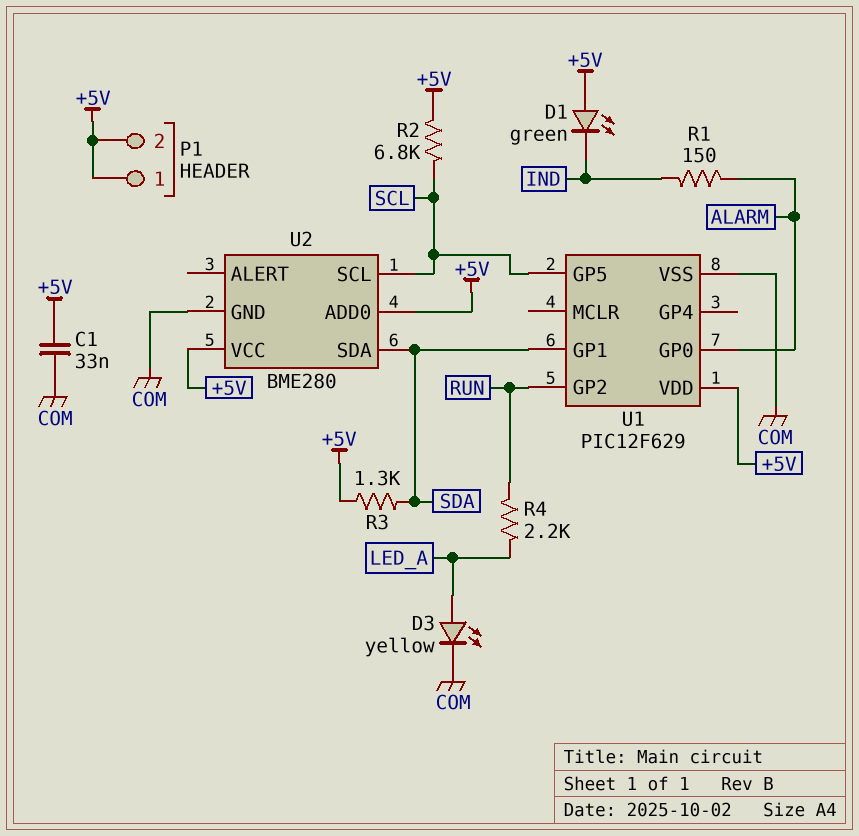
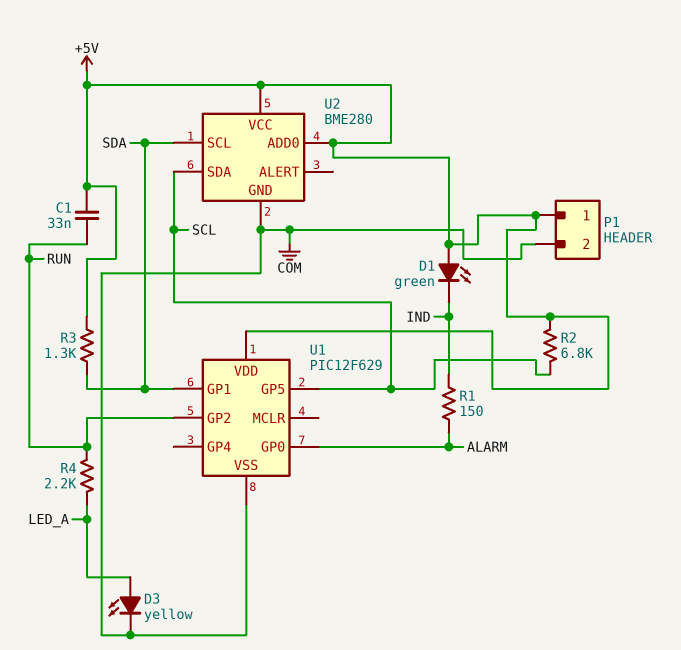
C1: 33nF (+5V, COM) -> 33nF (+5V, RUN)
P1 pin 2: +5V -> COM
U2 pin SCL: SCL -> SDA
U2 pin SDA: SDA -> SCL

